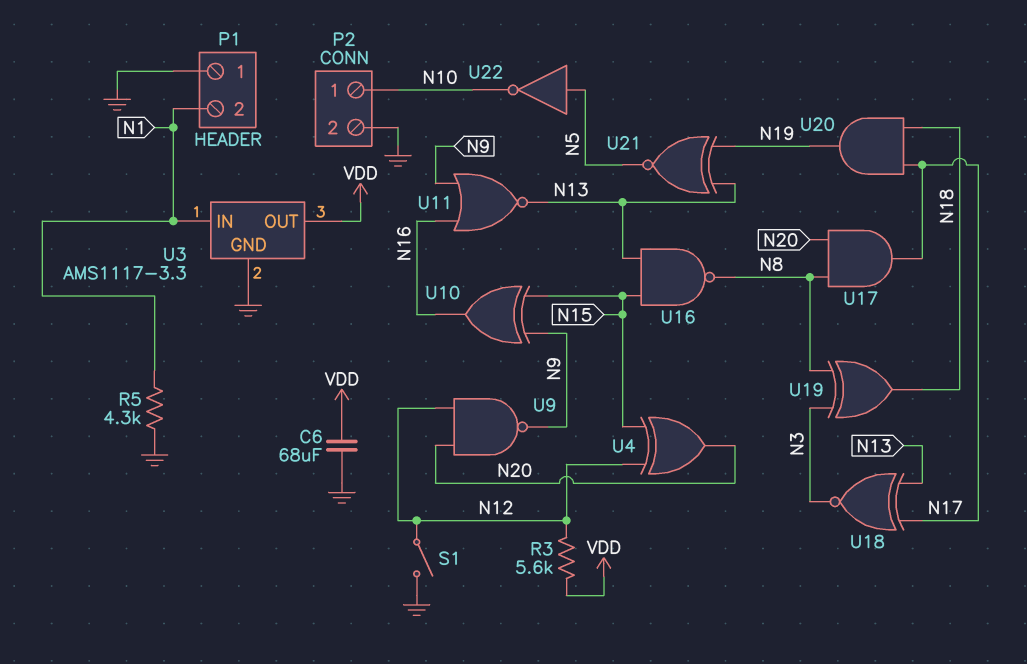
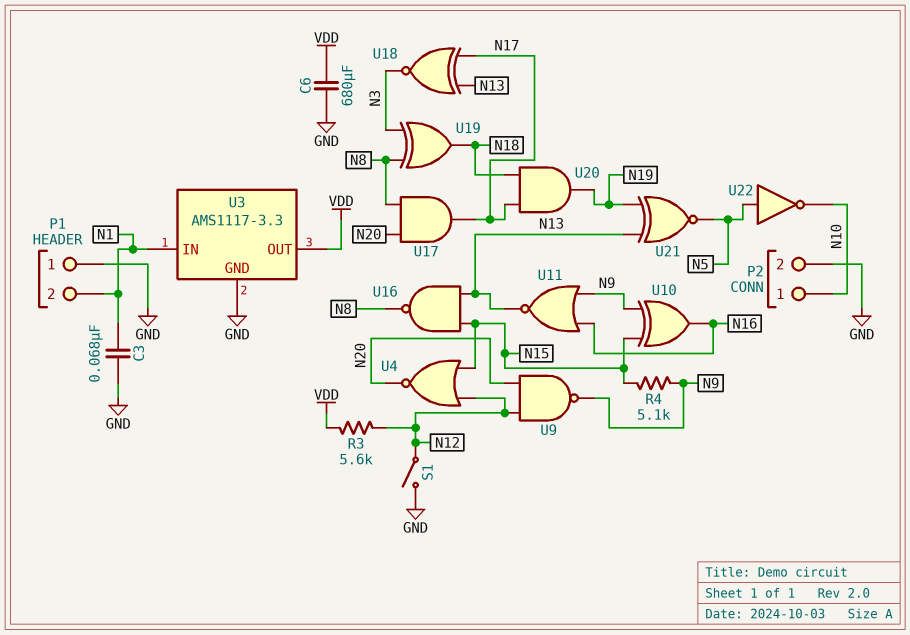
C3: none -> 68nF (GND, N1)
C6: 68uF (GND, VDD) -> 680uF (GND, VDD)
R4: none -> 5.1k (N9, N15)
R5: 4.3k (GND, N1) -> none
U4: XOR (in N12, in N15, out N20) -> NOR (in N12, in N15, out N20)

